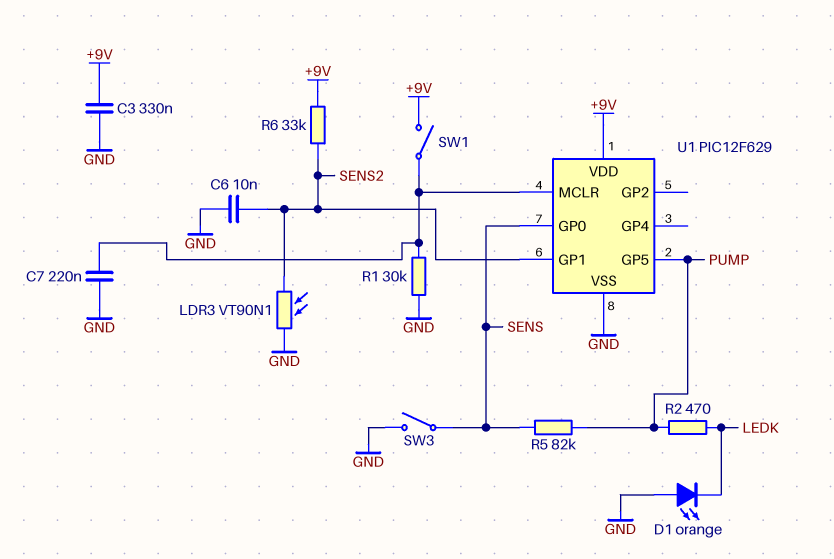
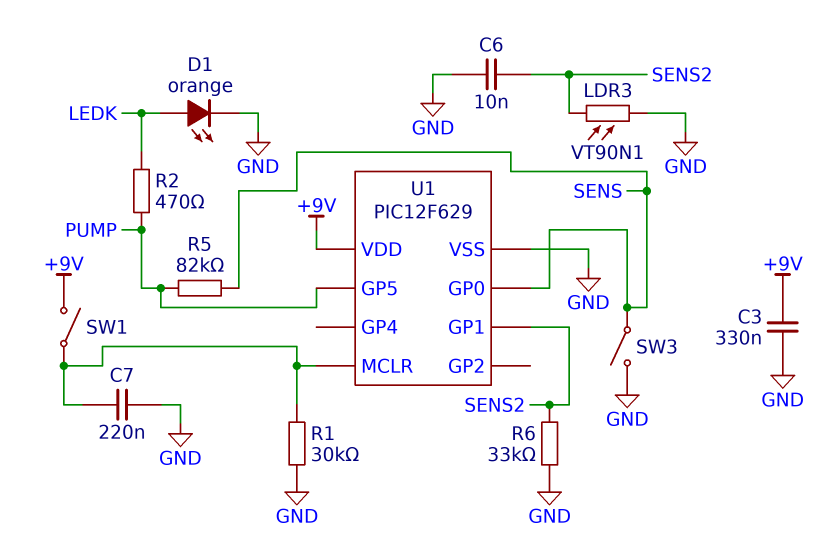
D1: LED orange (A GND, K LEDK) -> LED orange (A LEDK, K GND)
R6: 33k (+9V, SENS2) -> 33k (GND, SENS2)

